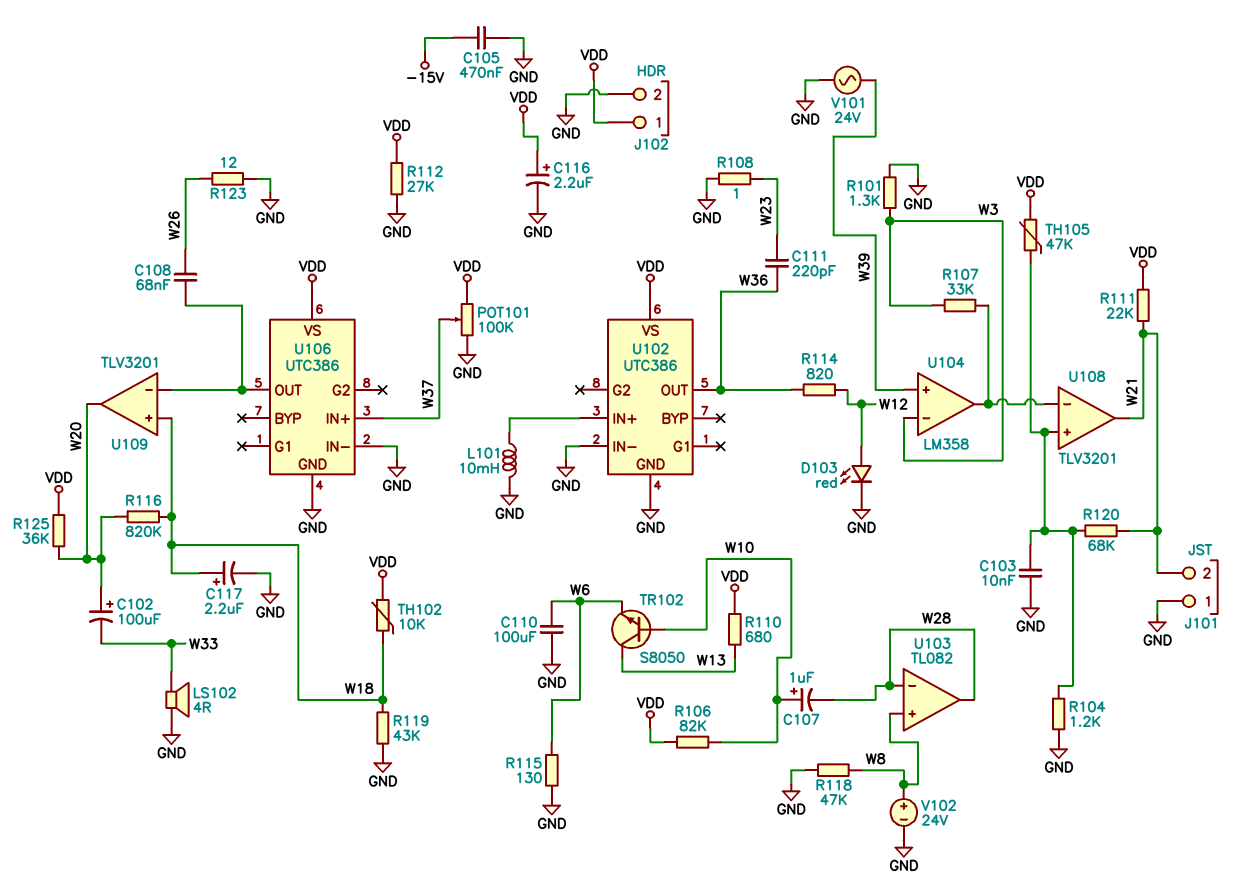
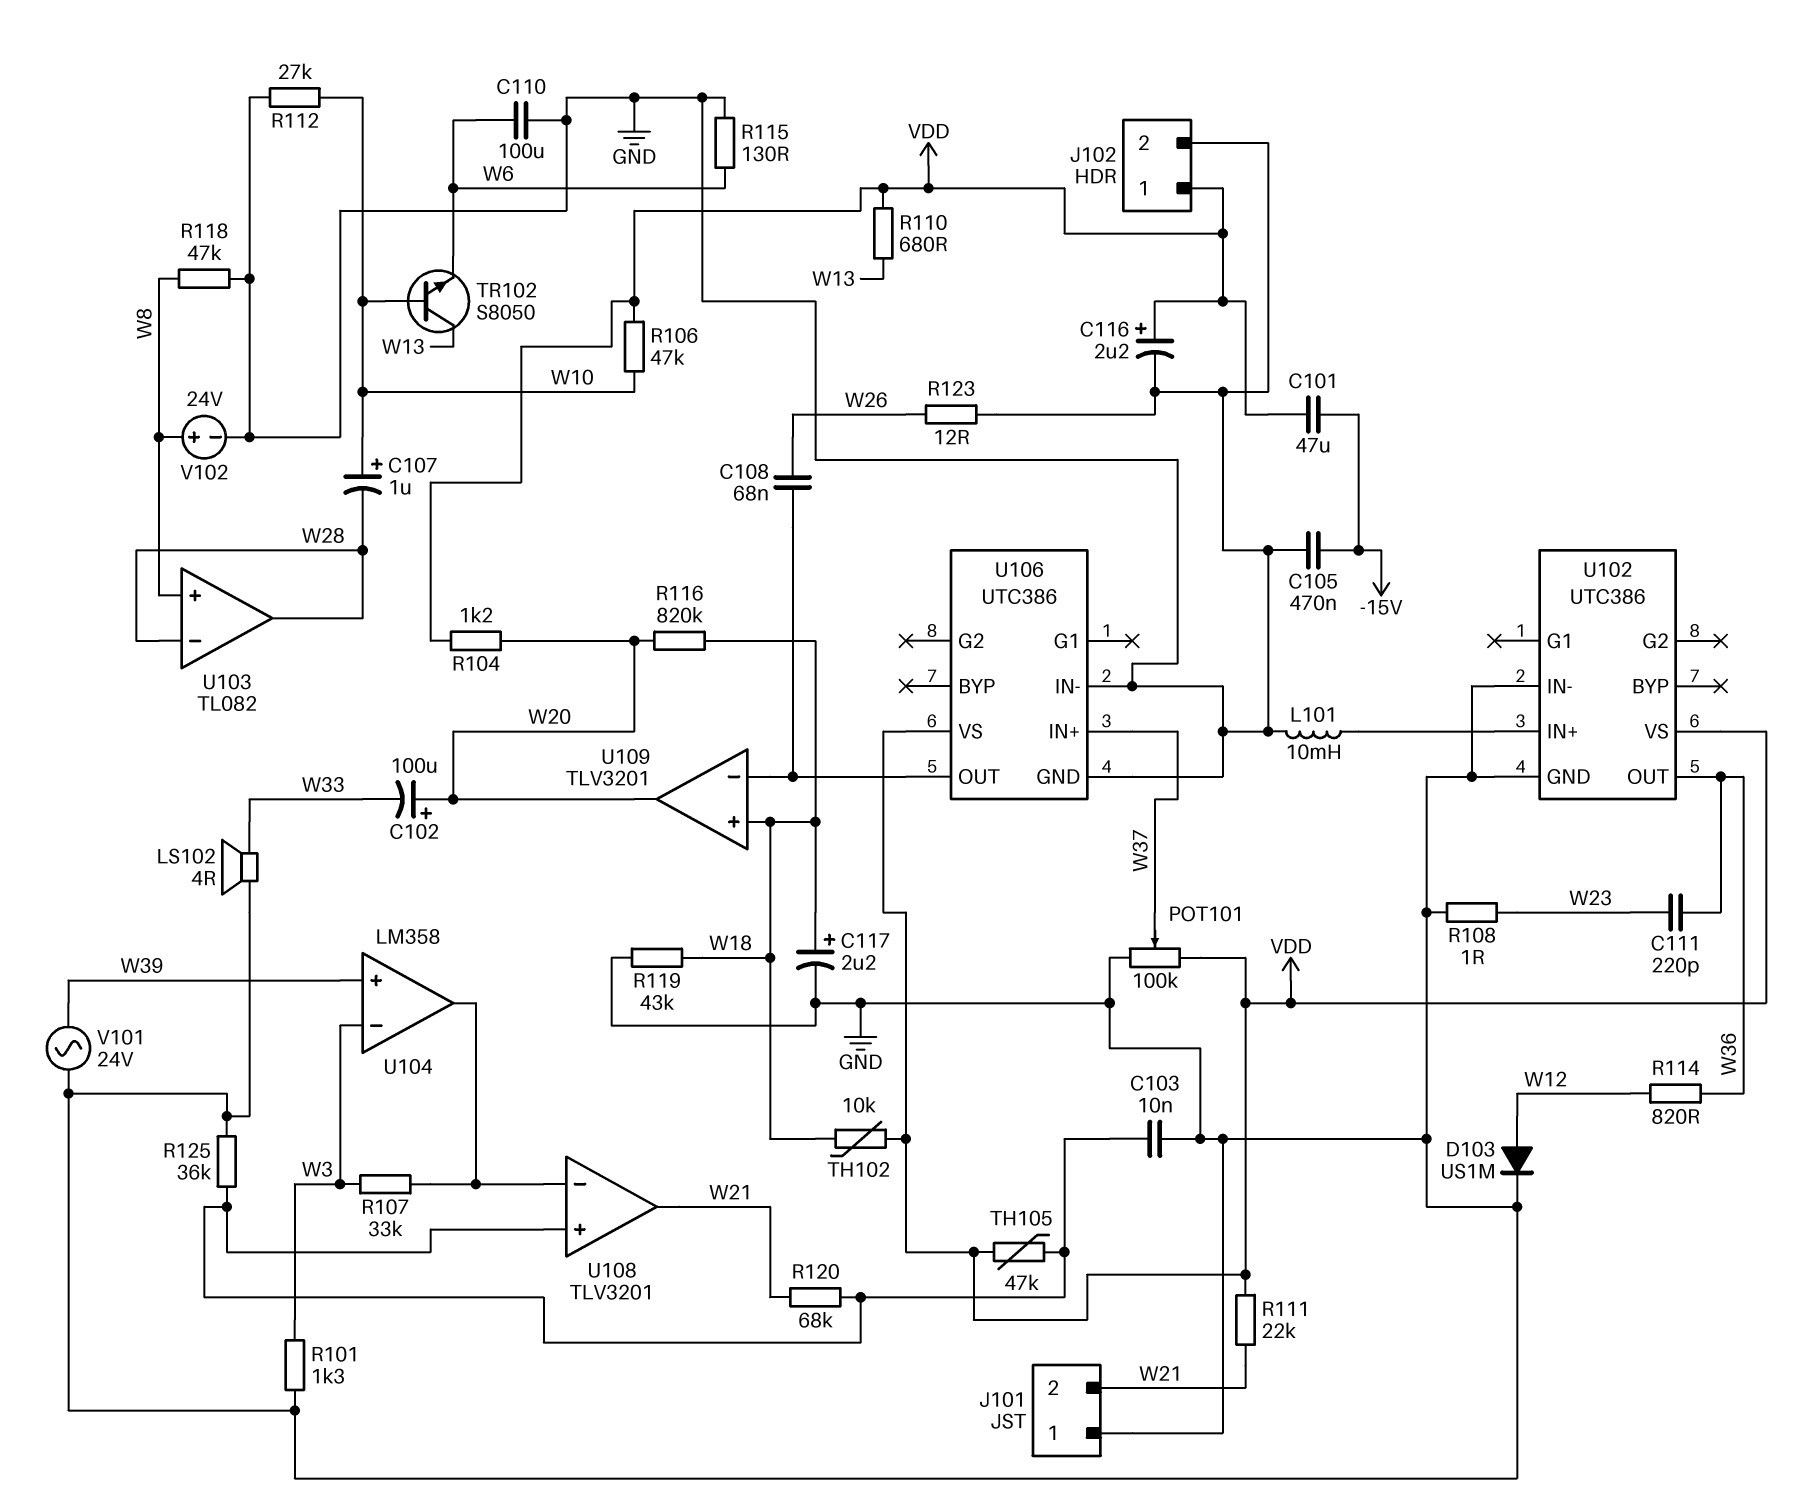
C101: none -> 47uF (-15V, VDD)
D103: LED red (A W12, K GND) -> diode US1M (A W12, K GND)
R104: 1.2k (GND, U108/in+) -> 1.2k (VDD, W20)
R106: 82k (VDD, W10) -> 47k (VDD, W10)
R112: 27k (GND, VDD) -> 27k (GND, W10)
R125: 36k (VDD, W20) -> 36k (GND, U108/in+)

